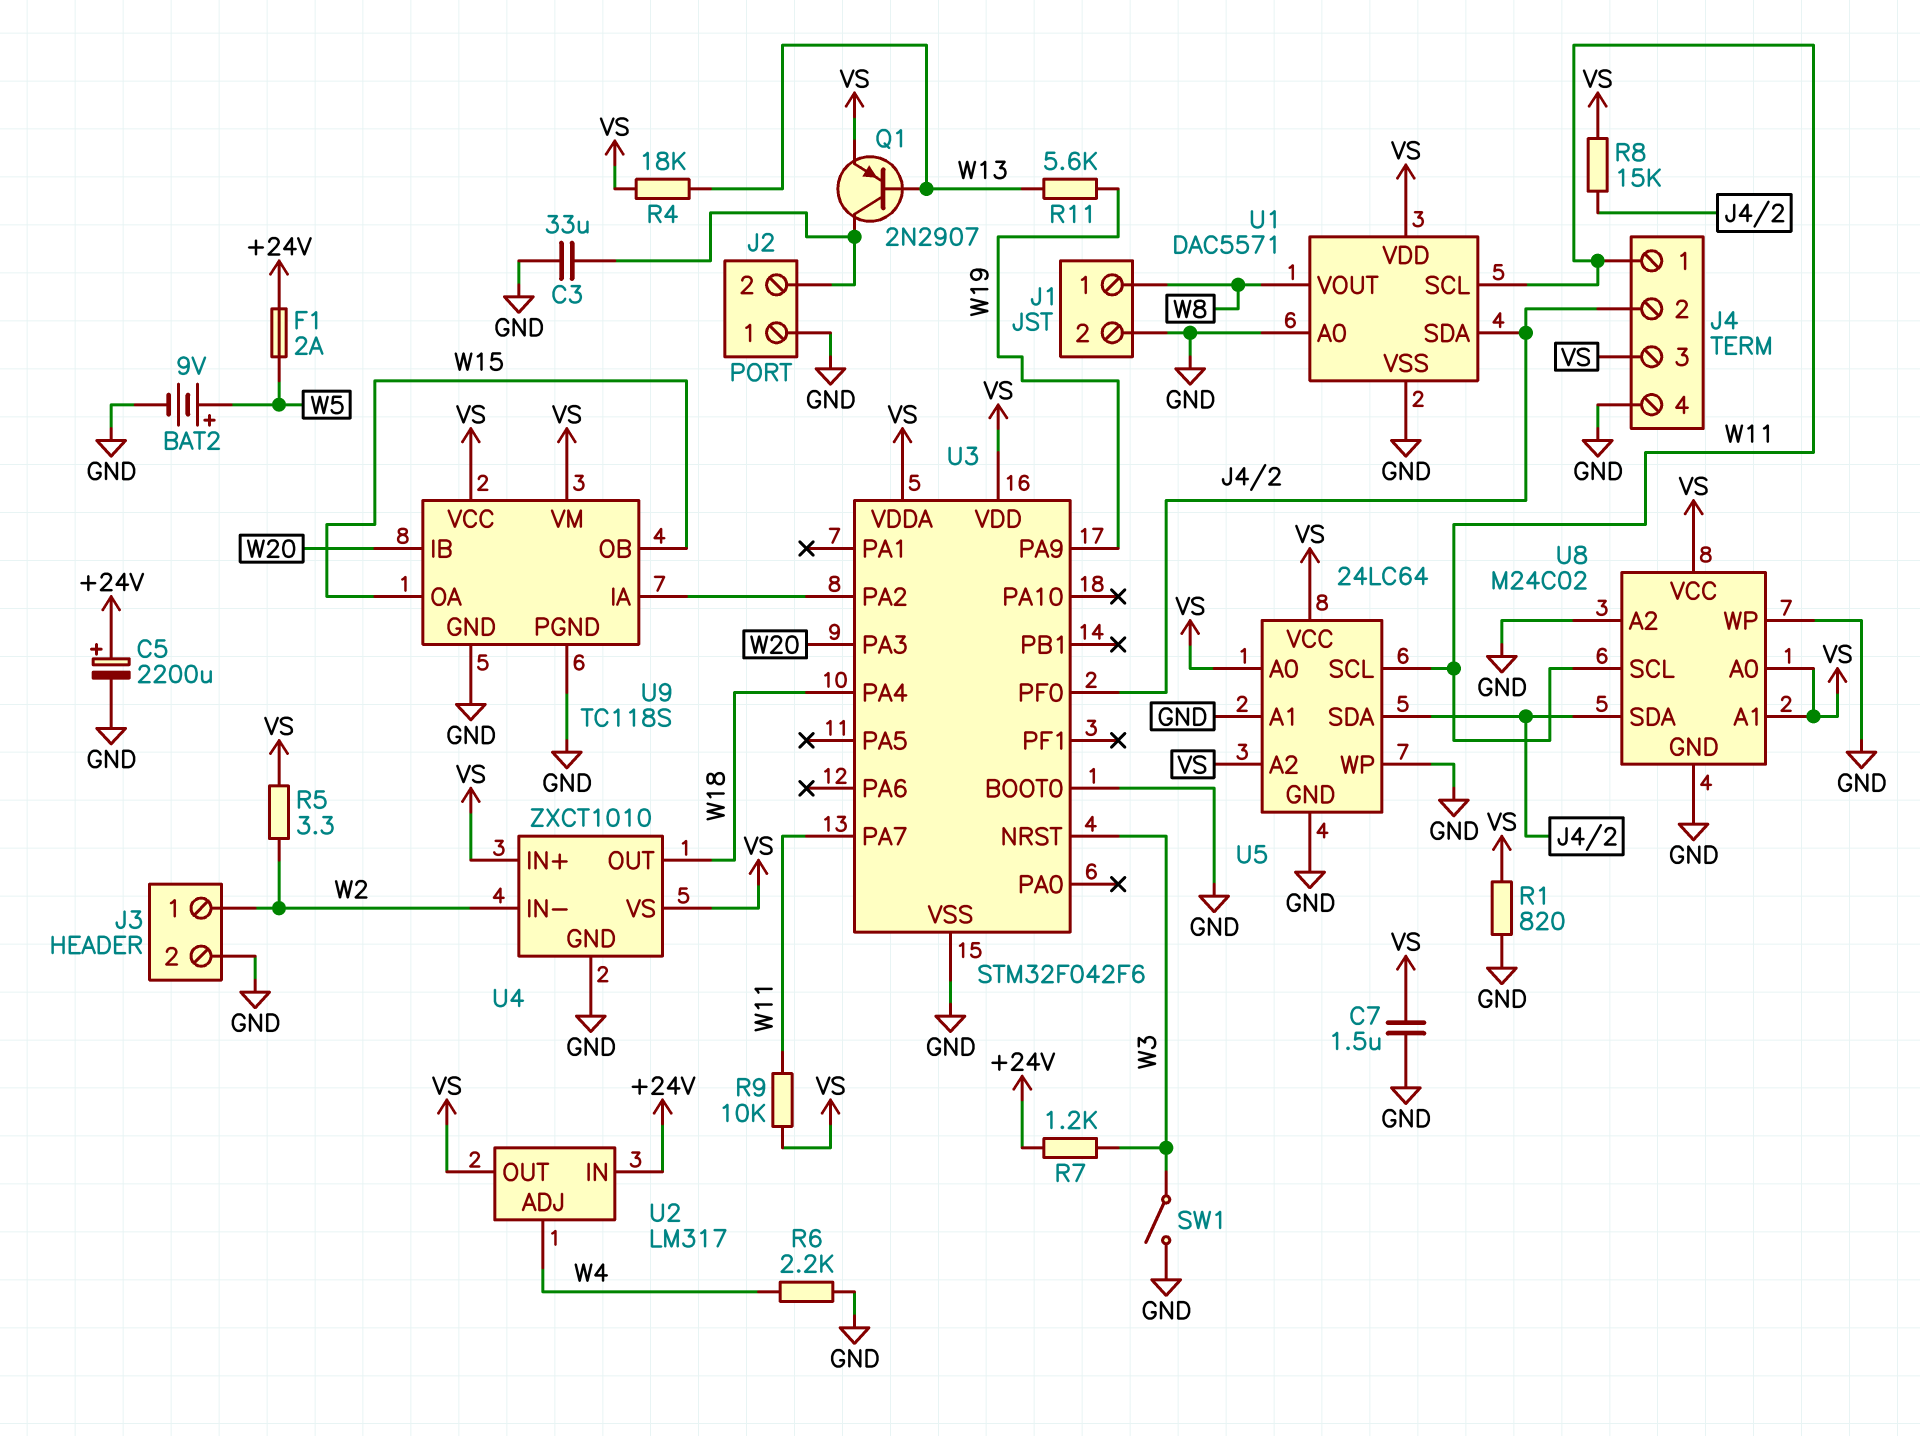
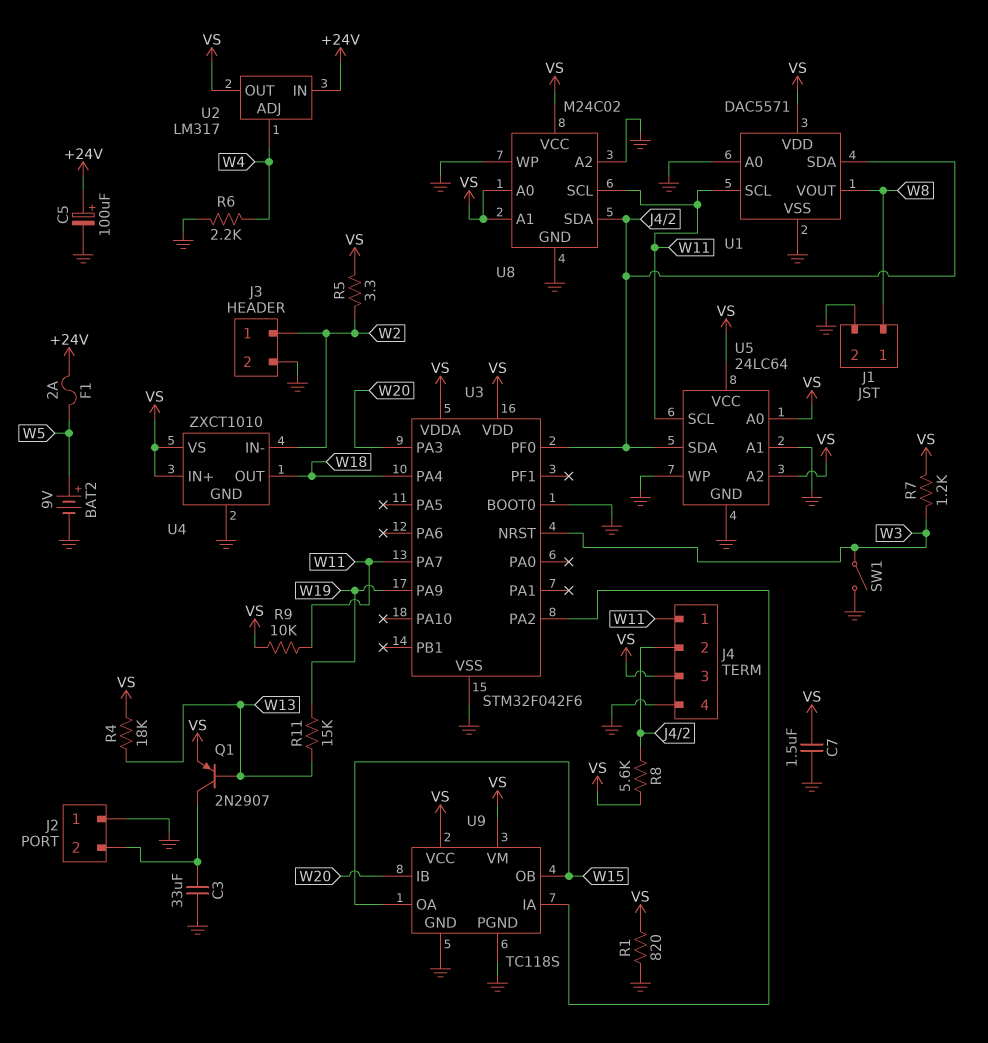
C5: 2200uF (plus +24V, minus GND) -> 100uF (plus +24V, minus GND)
R7: 1.2k (+24V, W3) -> 1.2k (VS, W3)
R8: 15k (J4/2, VS) -> 5.6k (J4/2, VS)
R11: 5.6k (W13, W19) -> 15k (W13, W19)

